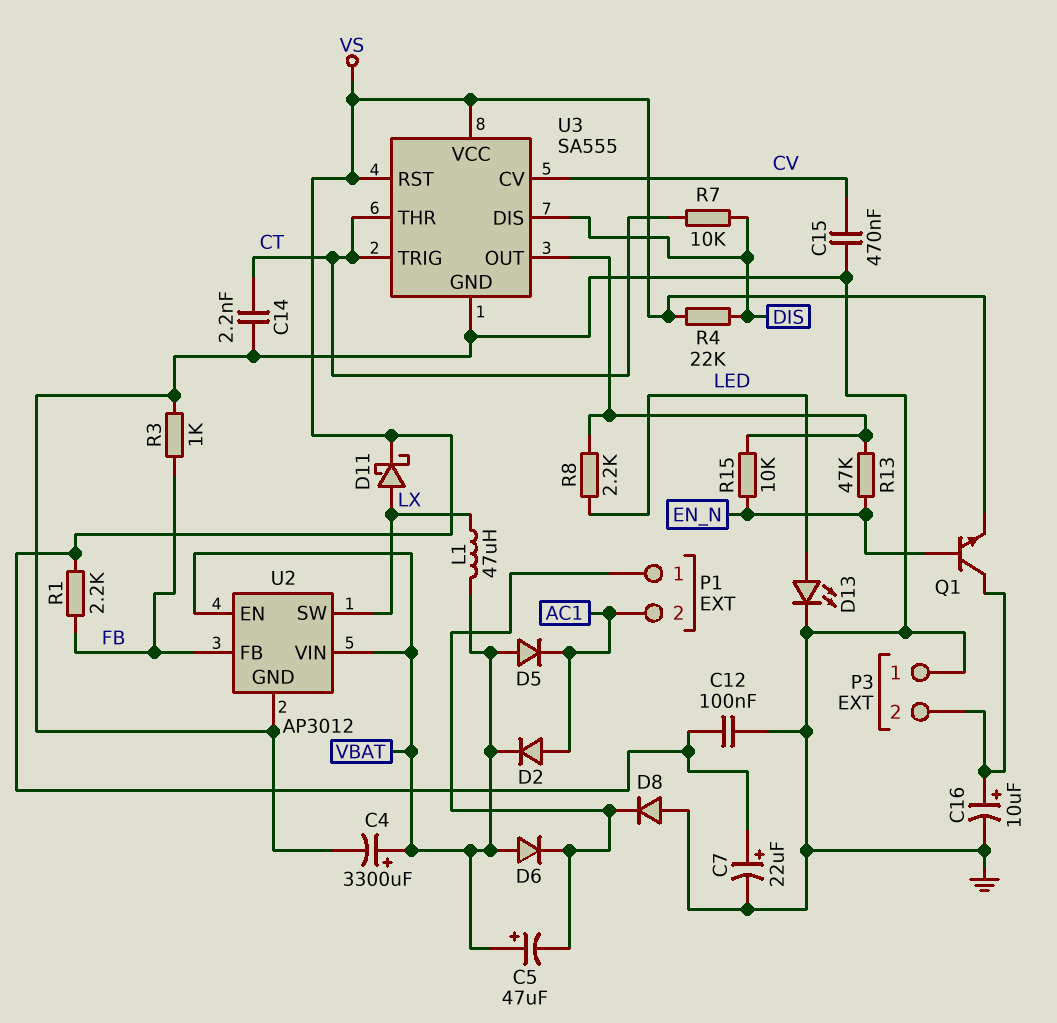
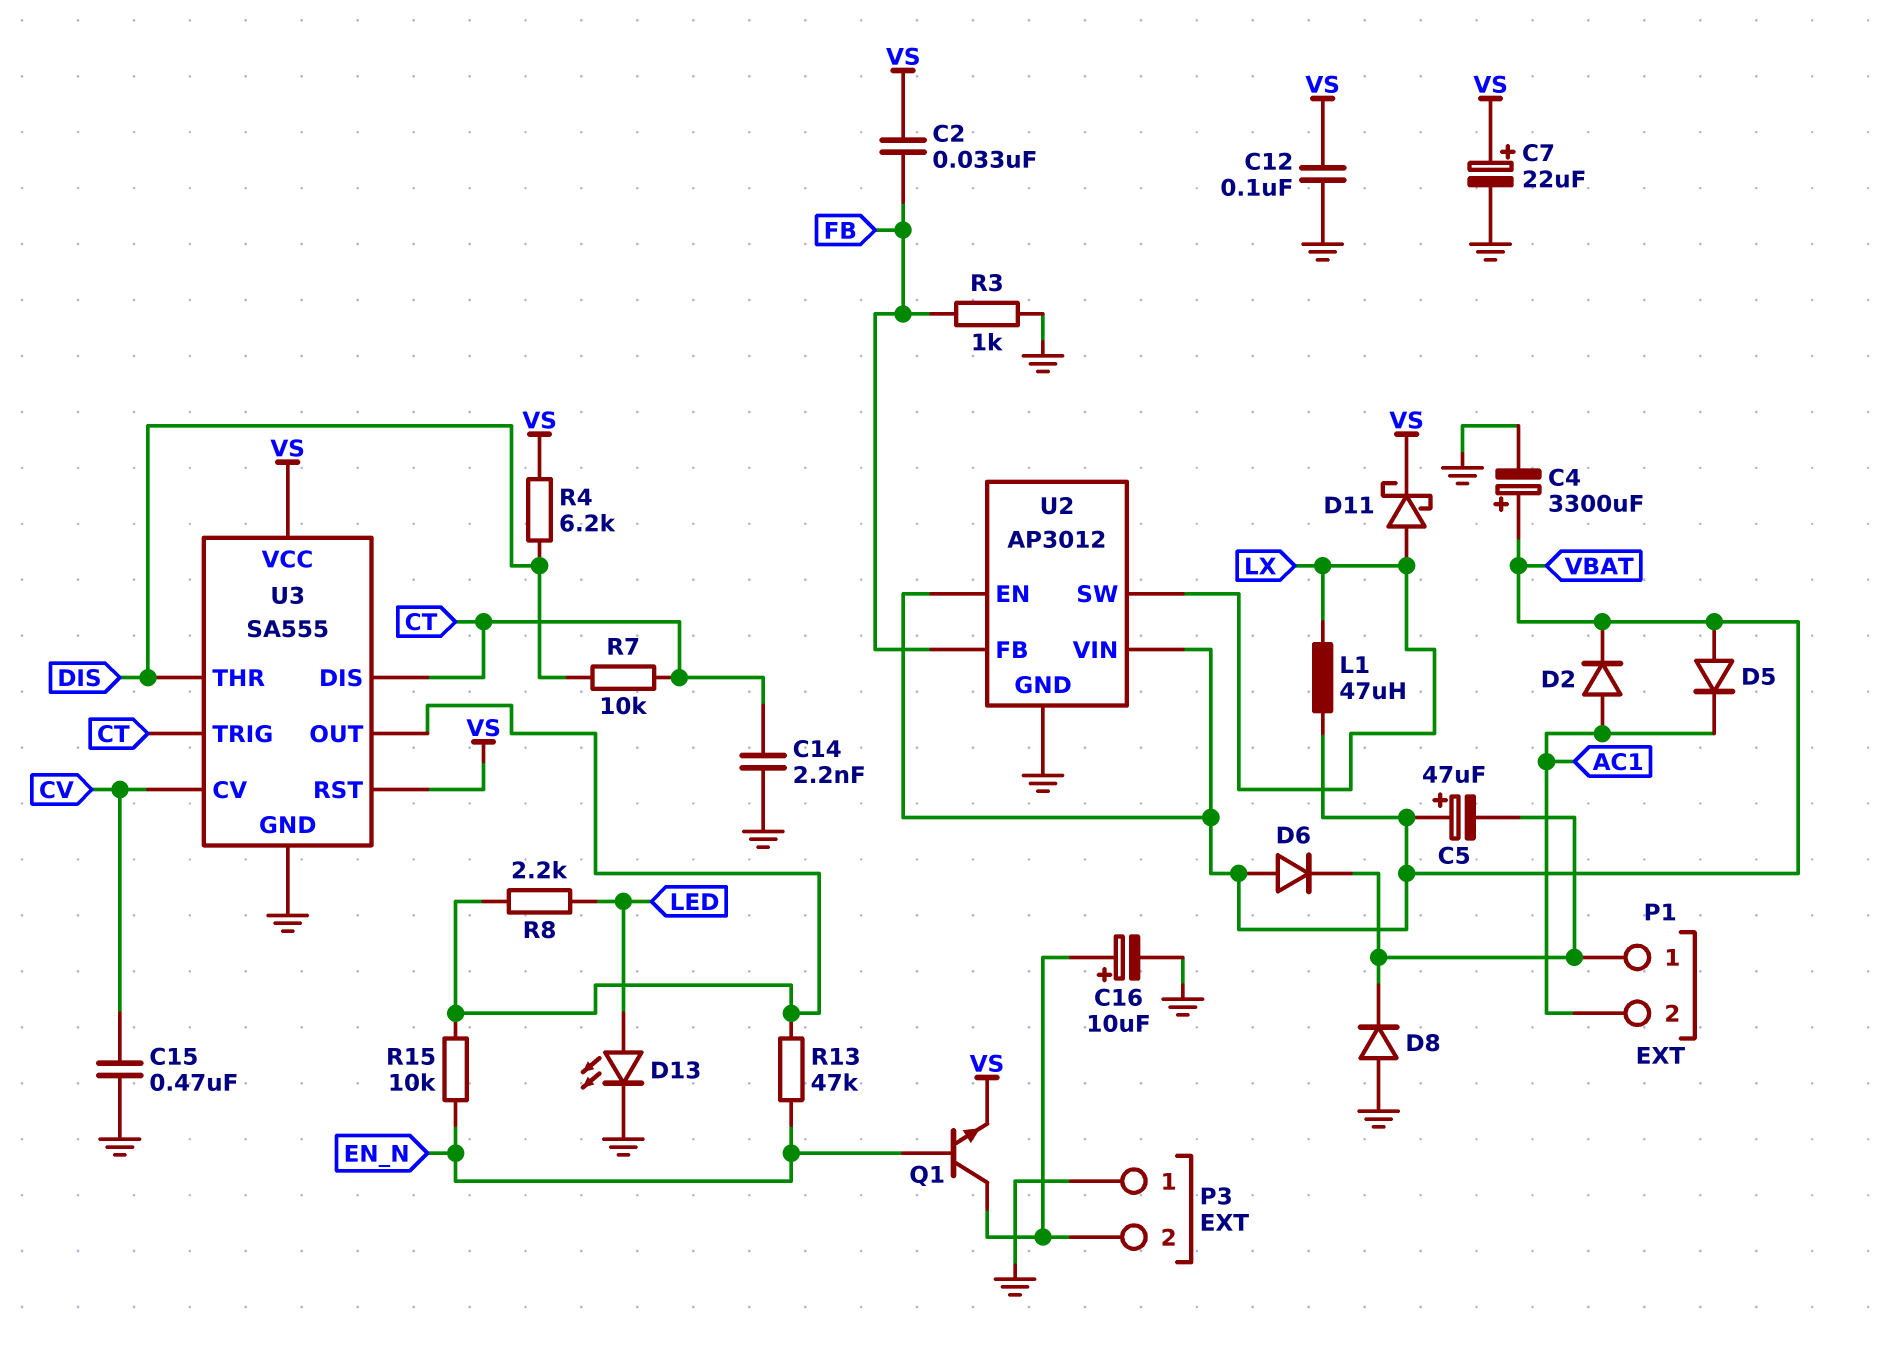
C2: none -> 33nF (FB, VS)
R1: 2.2k (FB, VS) -> none
R4: 22k (DIS, VS) -> 6.2k (DIS, VS)
U3 pin DIS: DIS -> CT
U3 pin THR: CT -> DIS

